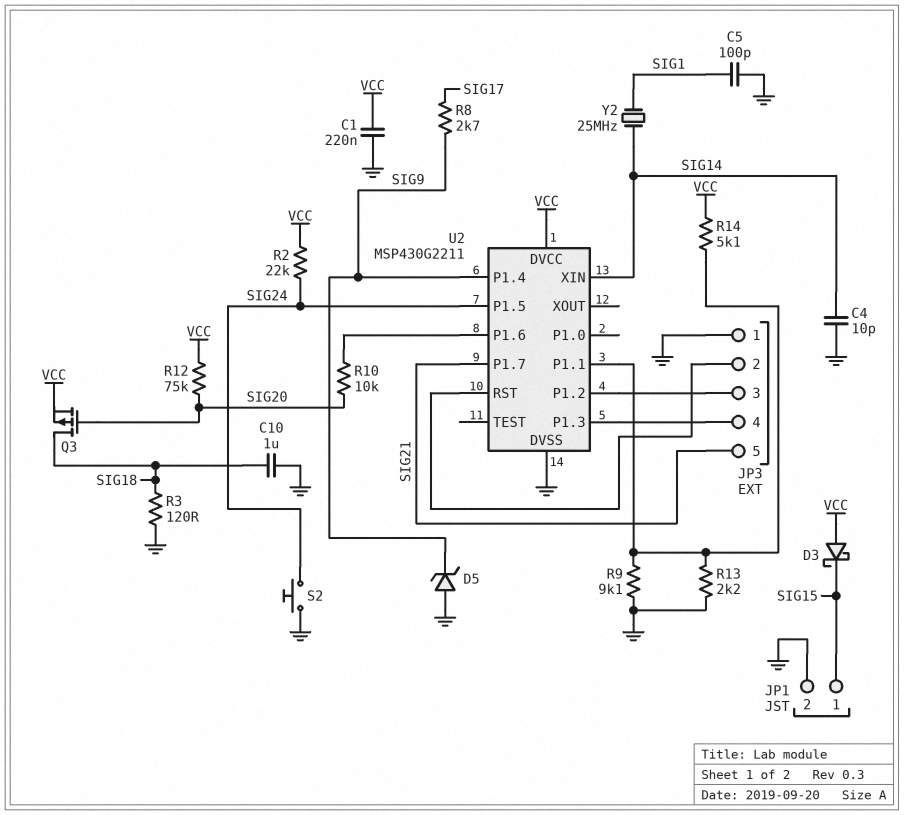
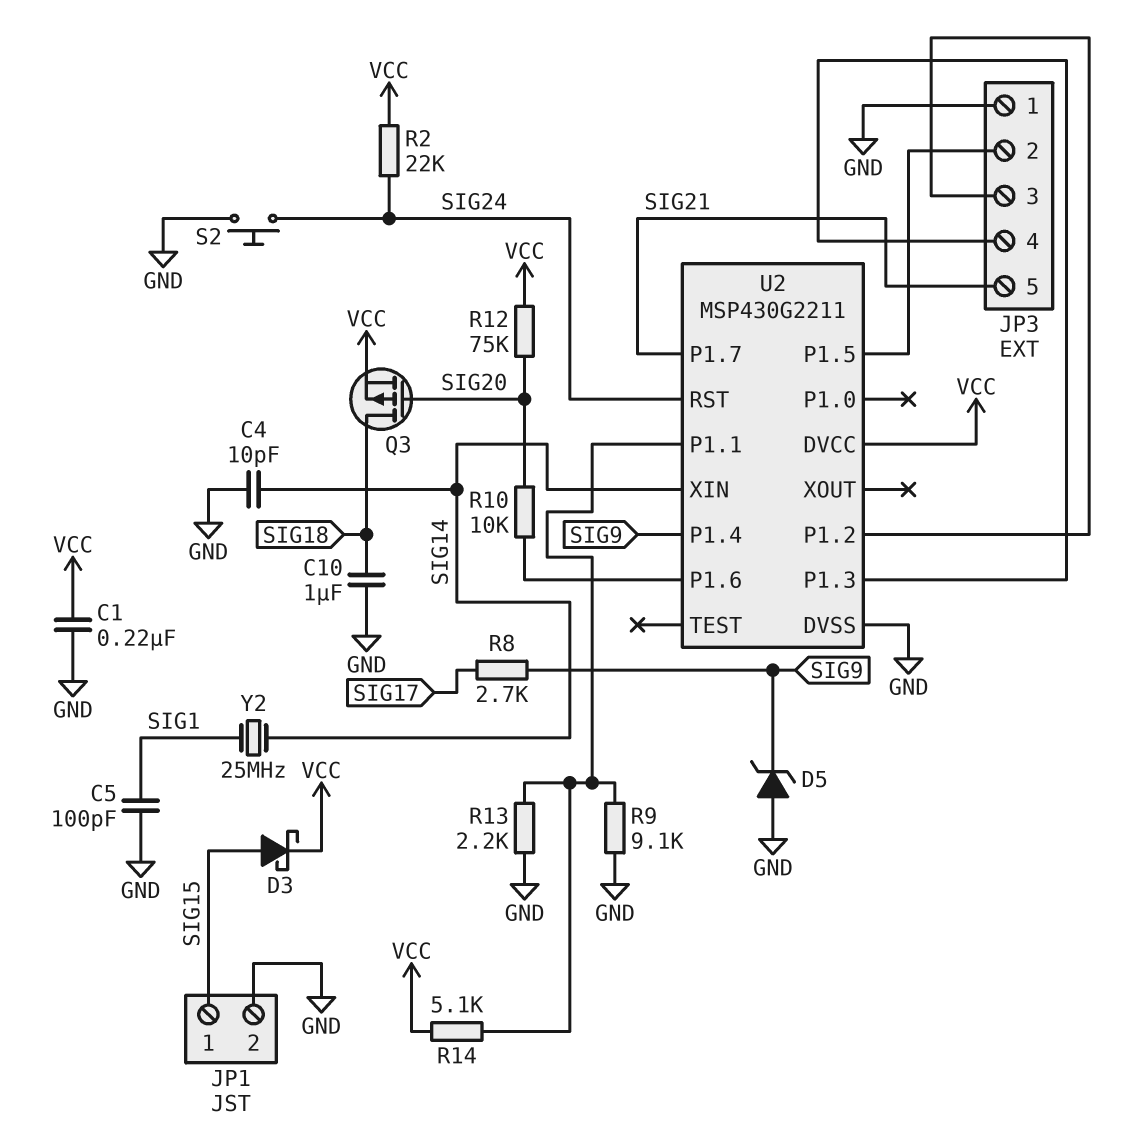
D3: schottky (A VCC, K SIG15) -> schottky (A SIG15, K VCC)
R3: 120 (GND, SIG18) -> none
U2 pin P1.5: SIG24 -> JP3/2
U2 pin RST: JP3/2 -> SIG24

